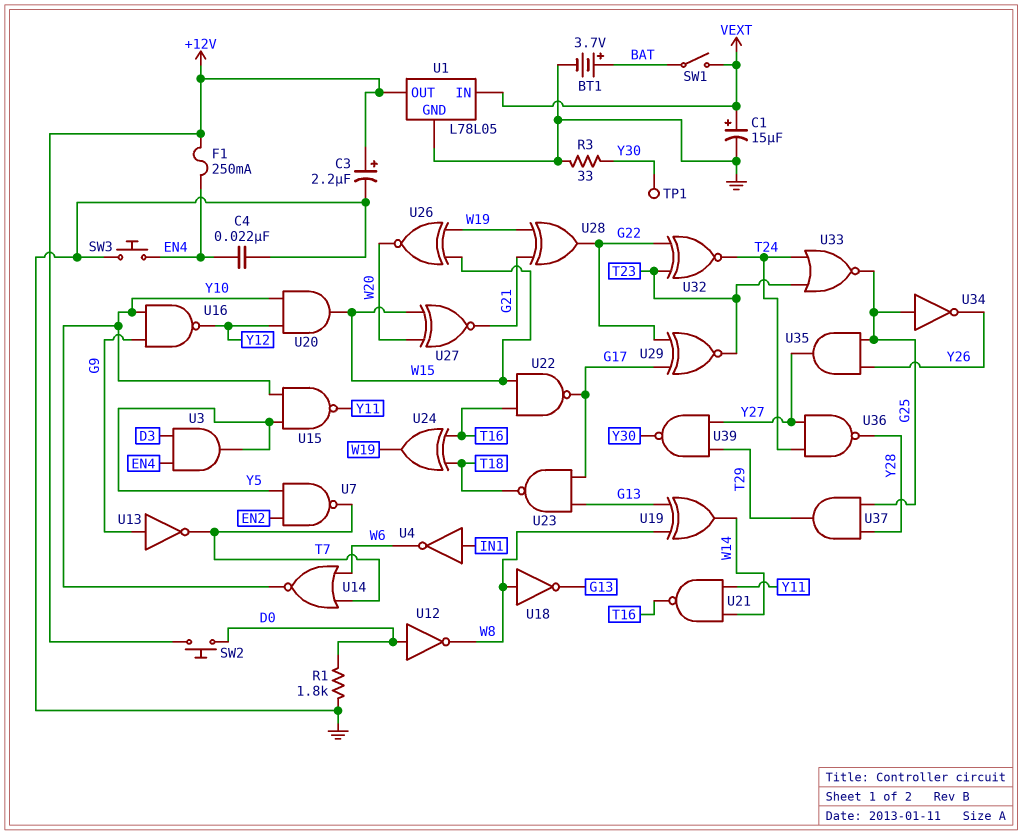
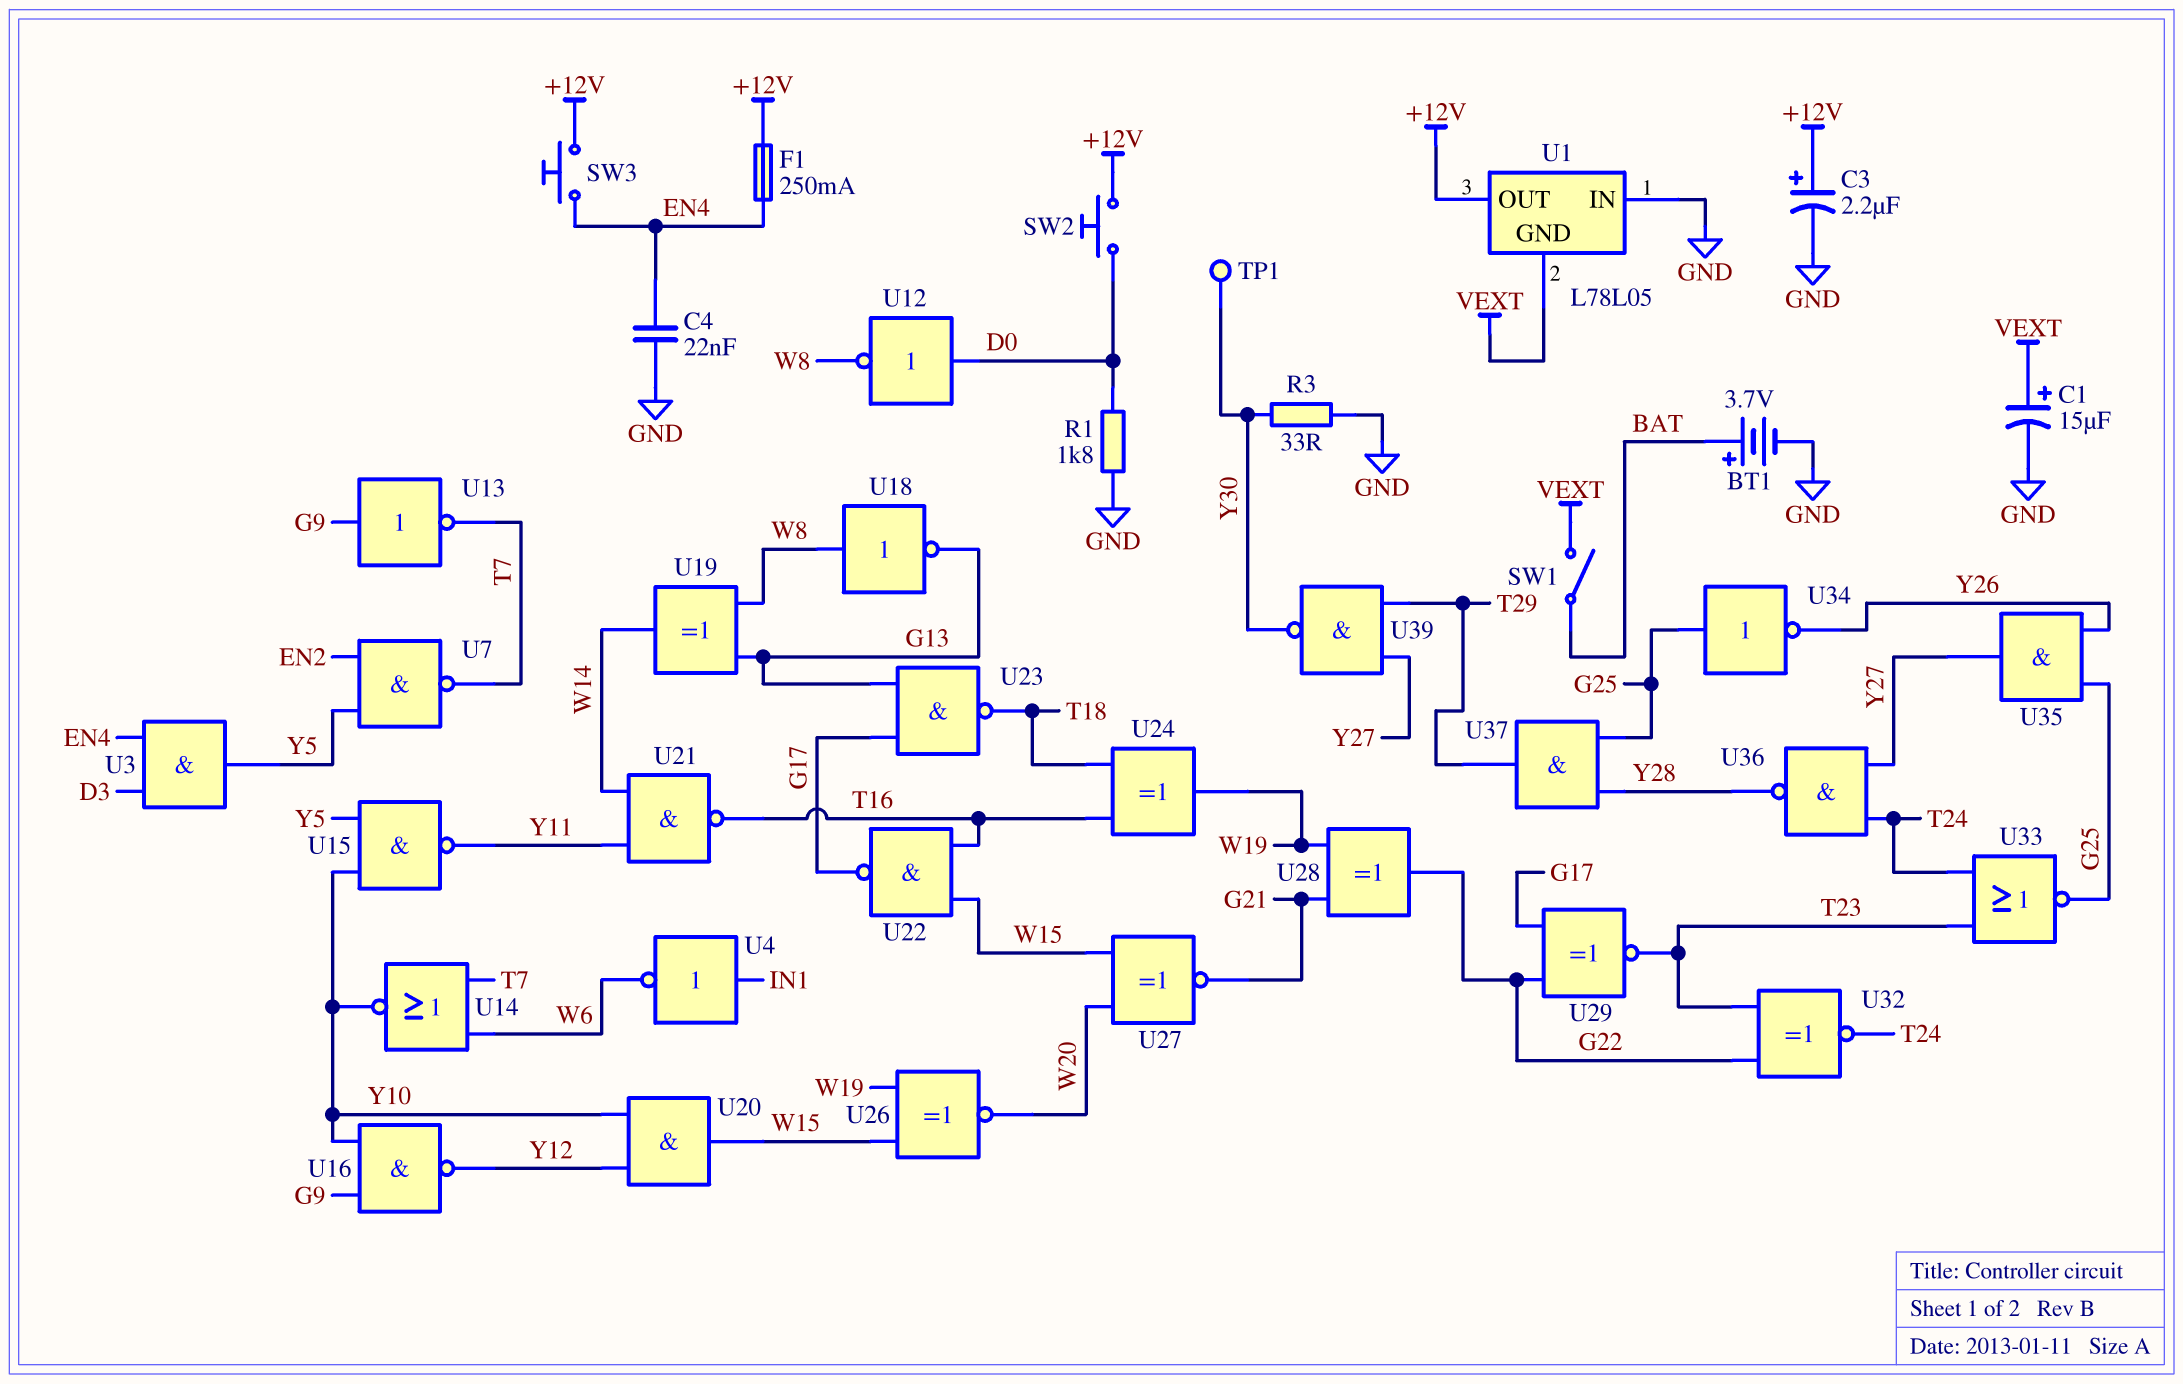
SW3: button (EN4, GND) -> button (+12V, EN4)
U1 pin GND: GND -> VEXT
U1 pin IN: VEXT -> GND

